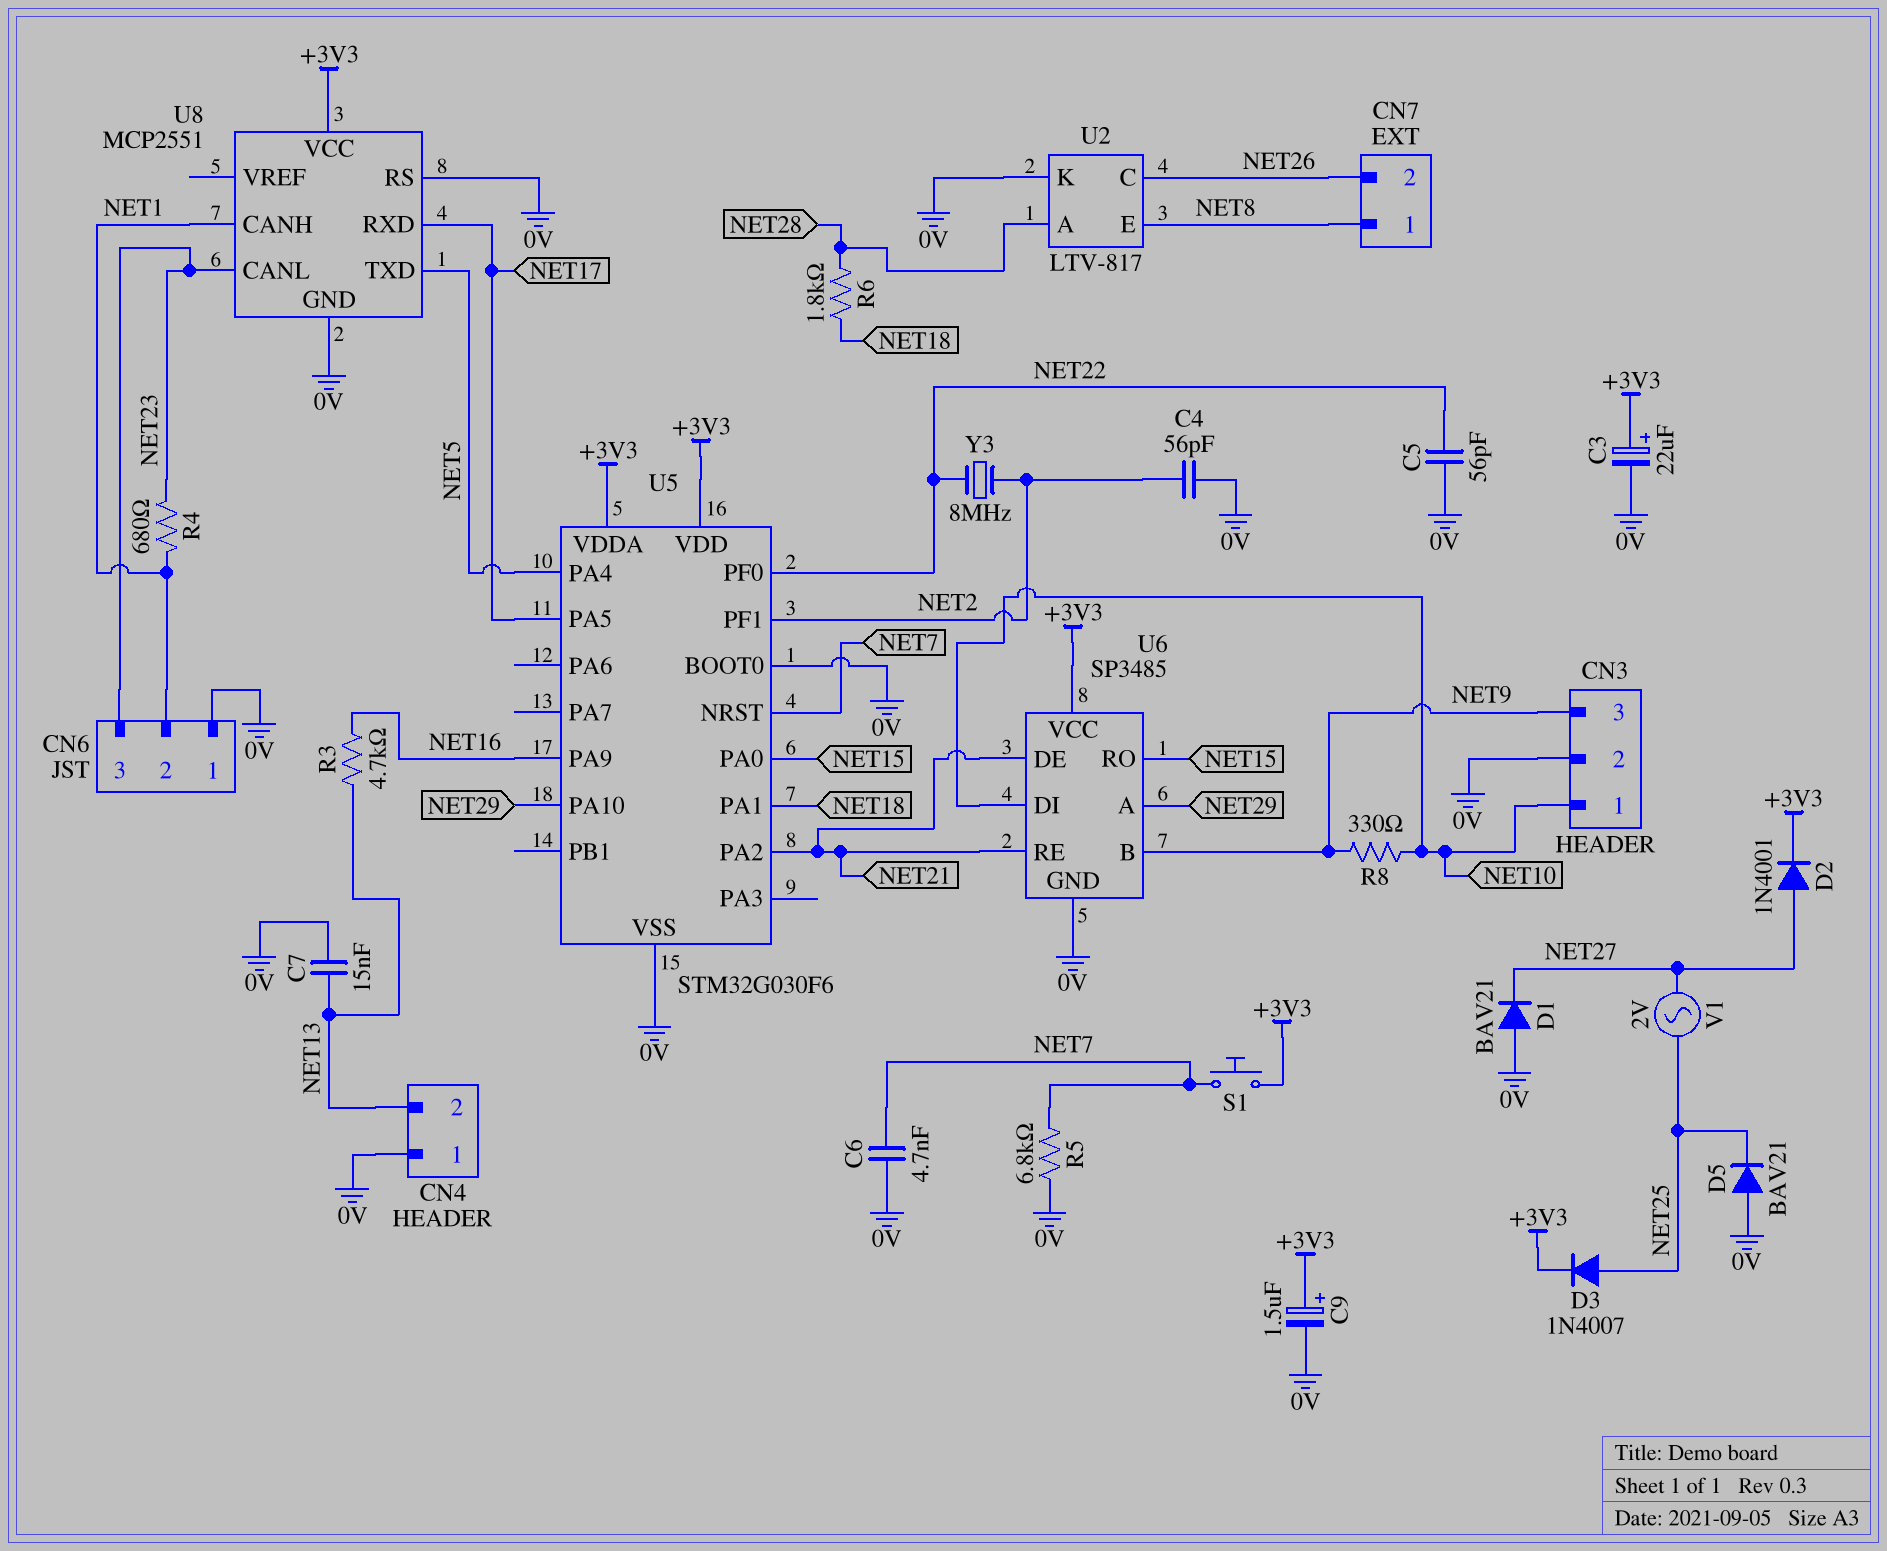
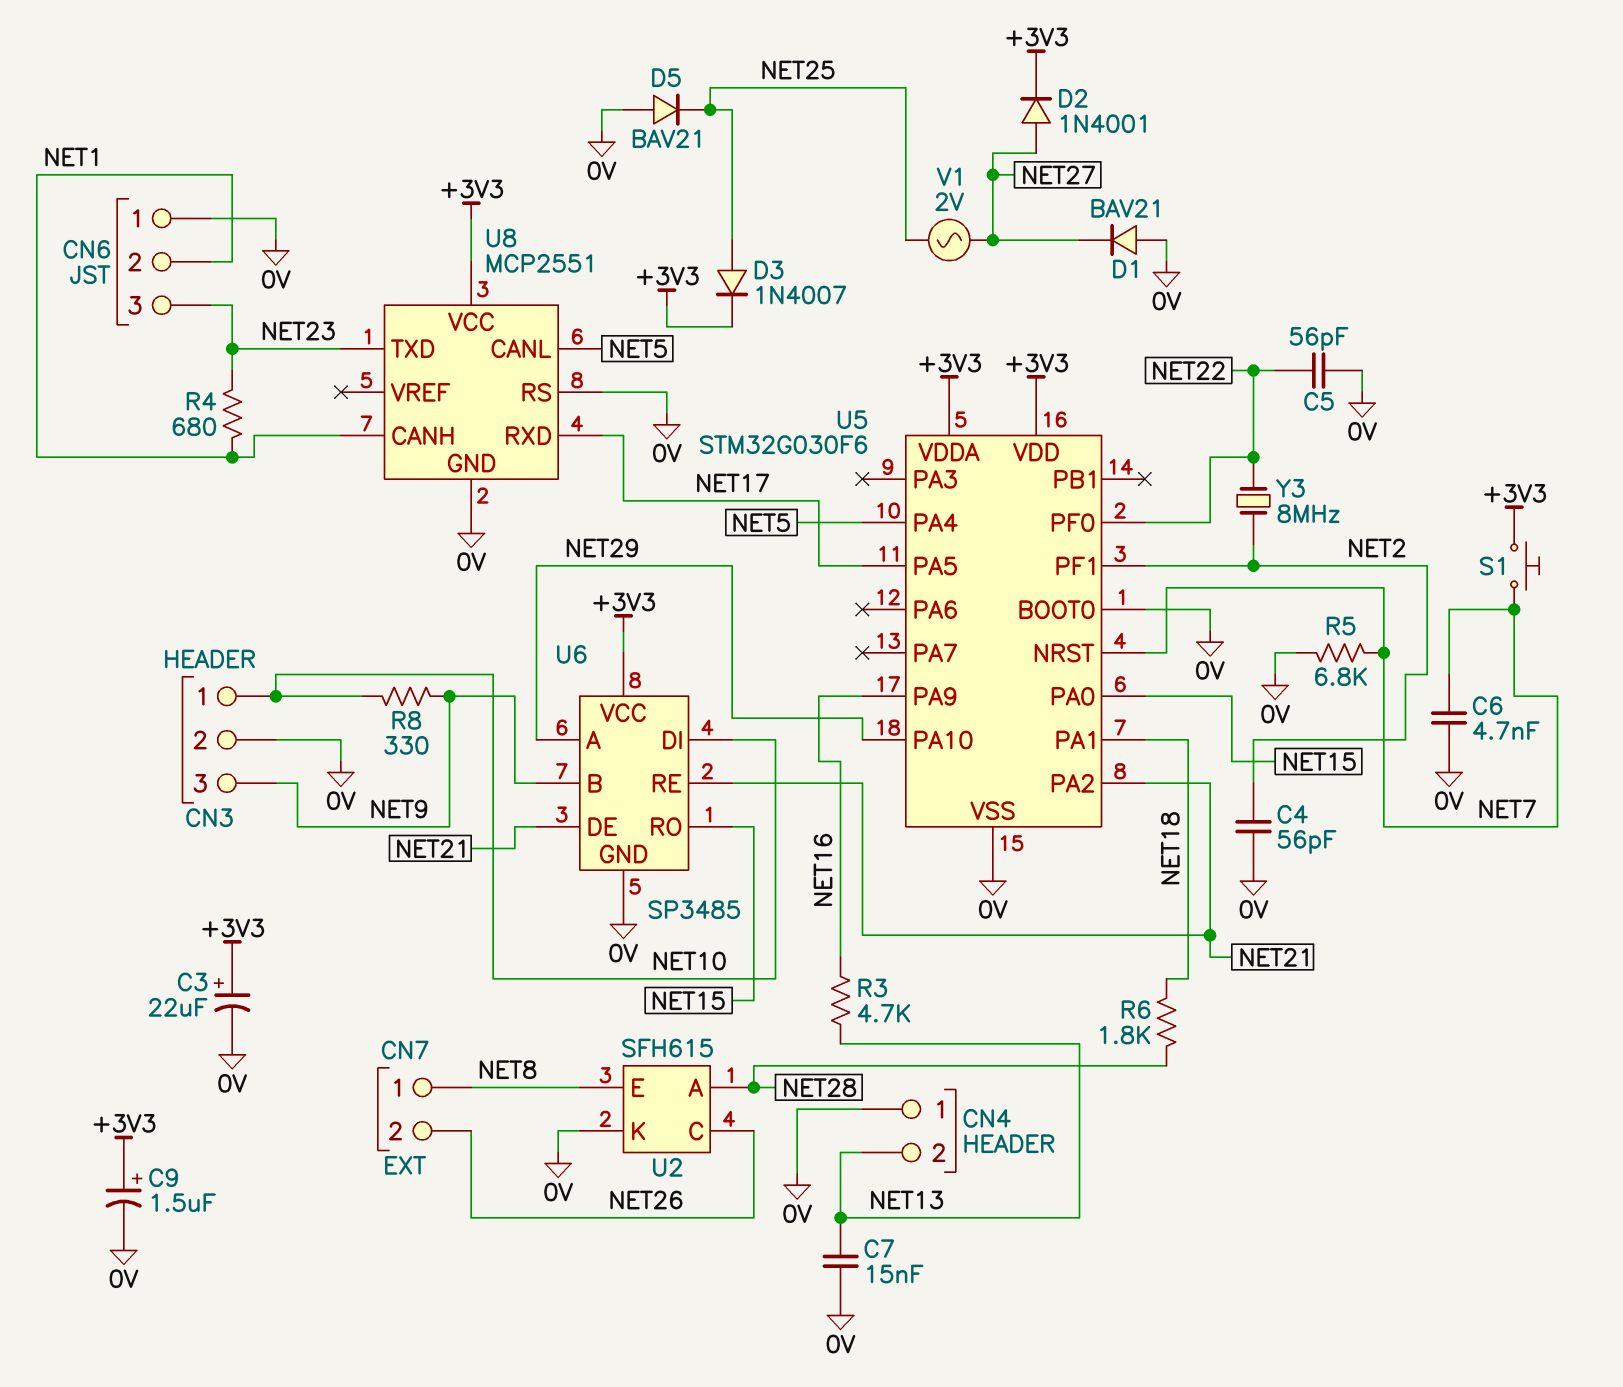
U2: LTV-817 -> SFH615
U8 pin CANL: NET23 -> NET5
U8 pin TXD: NET5 -> NET23

